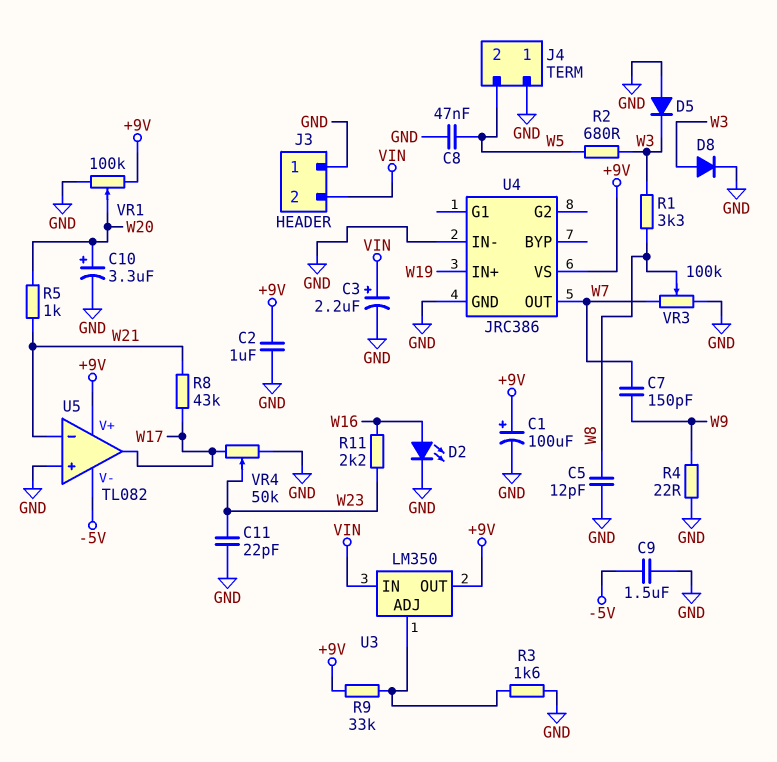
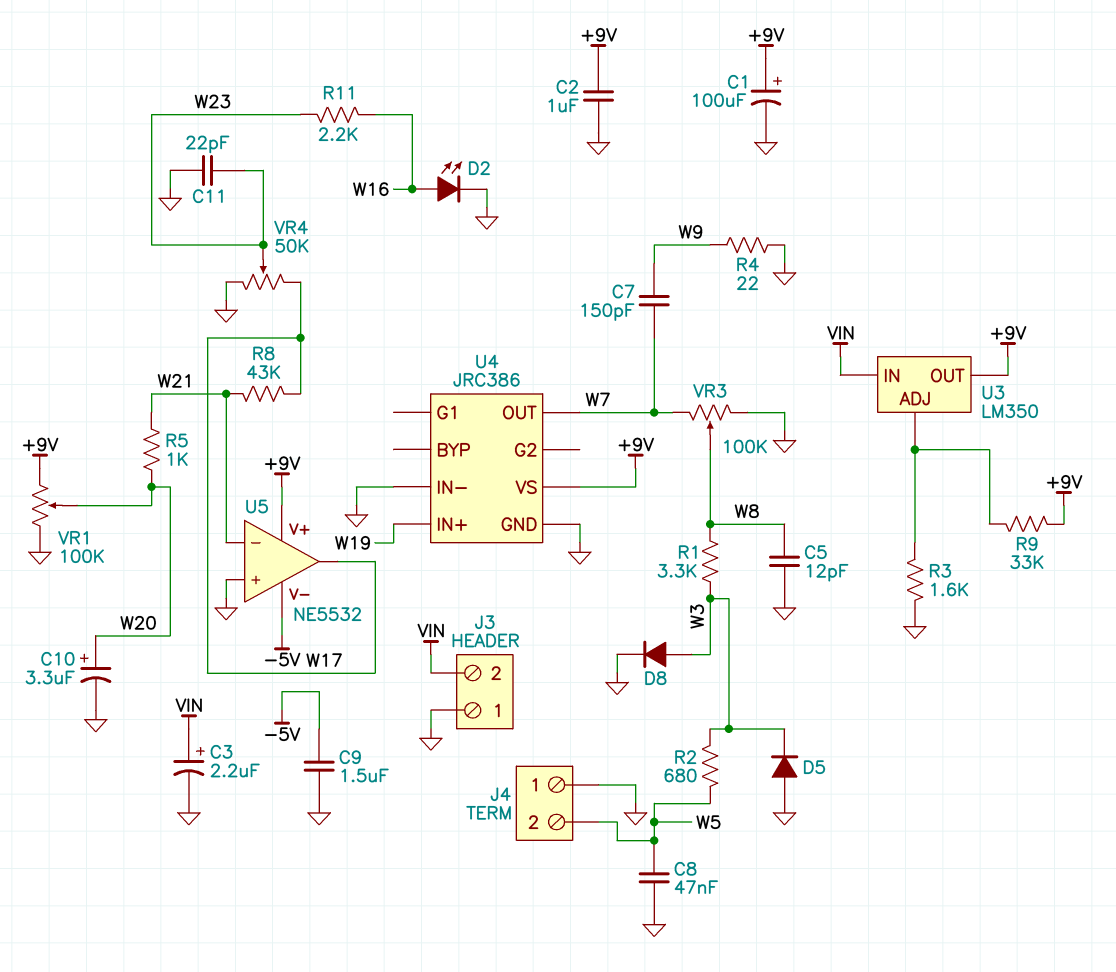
U5: TL082 -> NE5532

